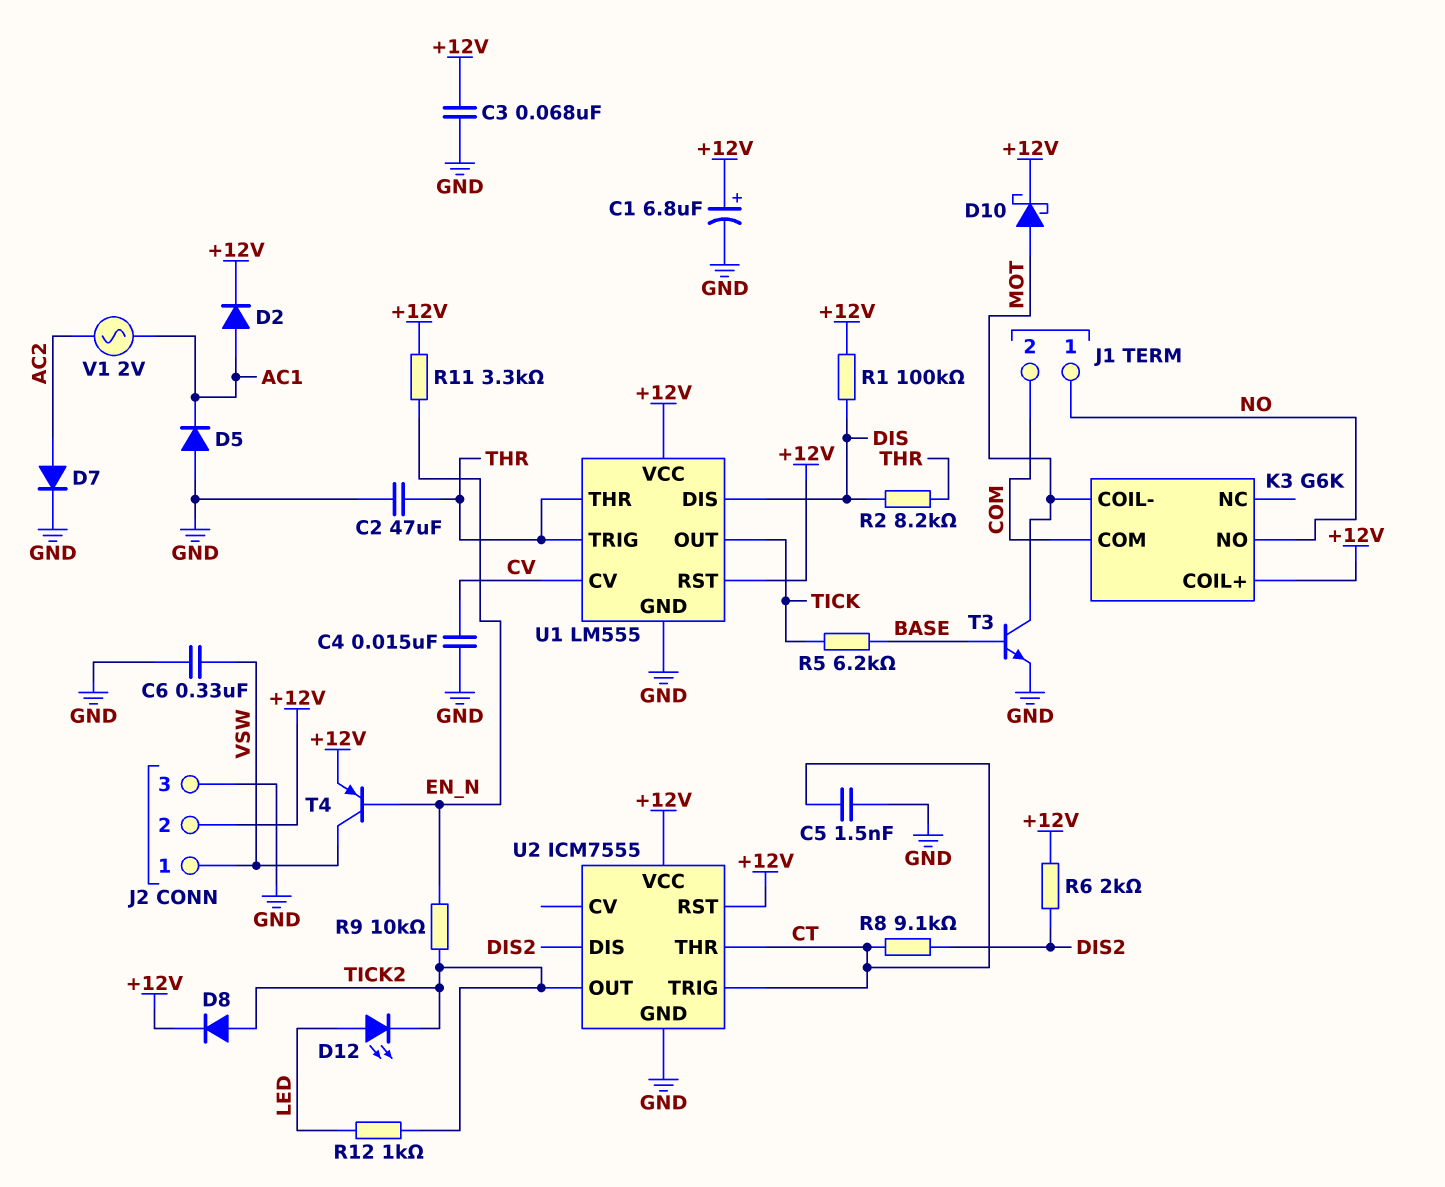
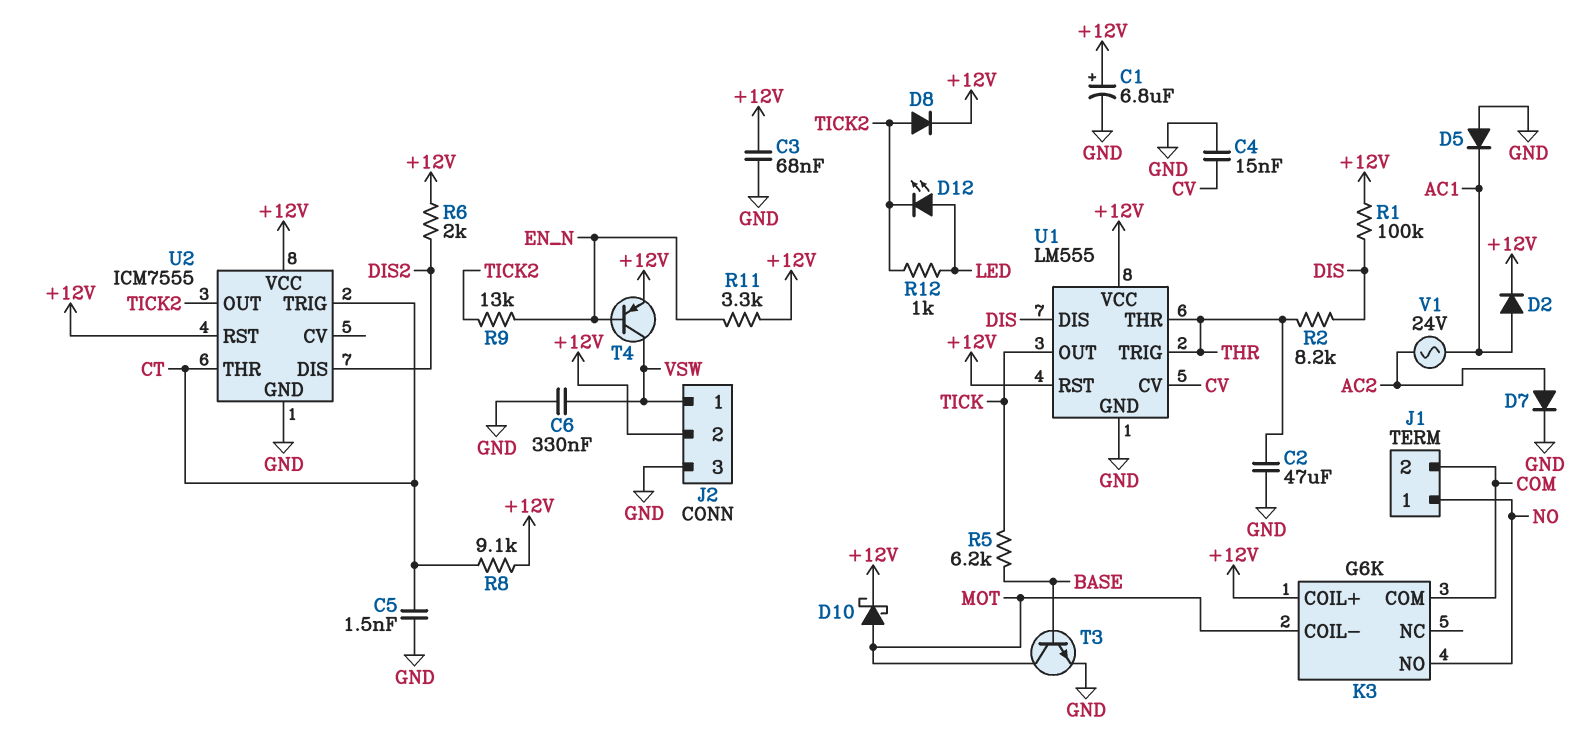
R8: 9.1k (CT, DIS2) -> 9.1k (+12V, CT)
R9: 10k (EN_N, TICK2) -> 13k (EN_N, TICK2)
V1: AC 2V (AC1, AC2) -> AC 24V (AC1, AC2)

